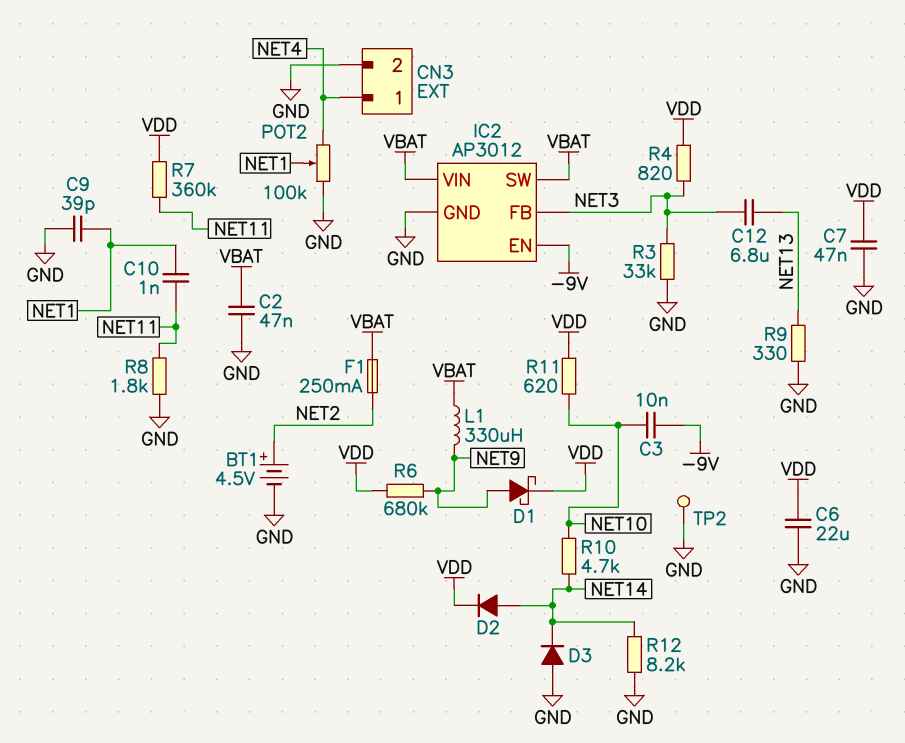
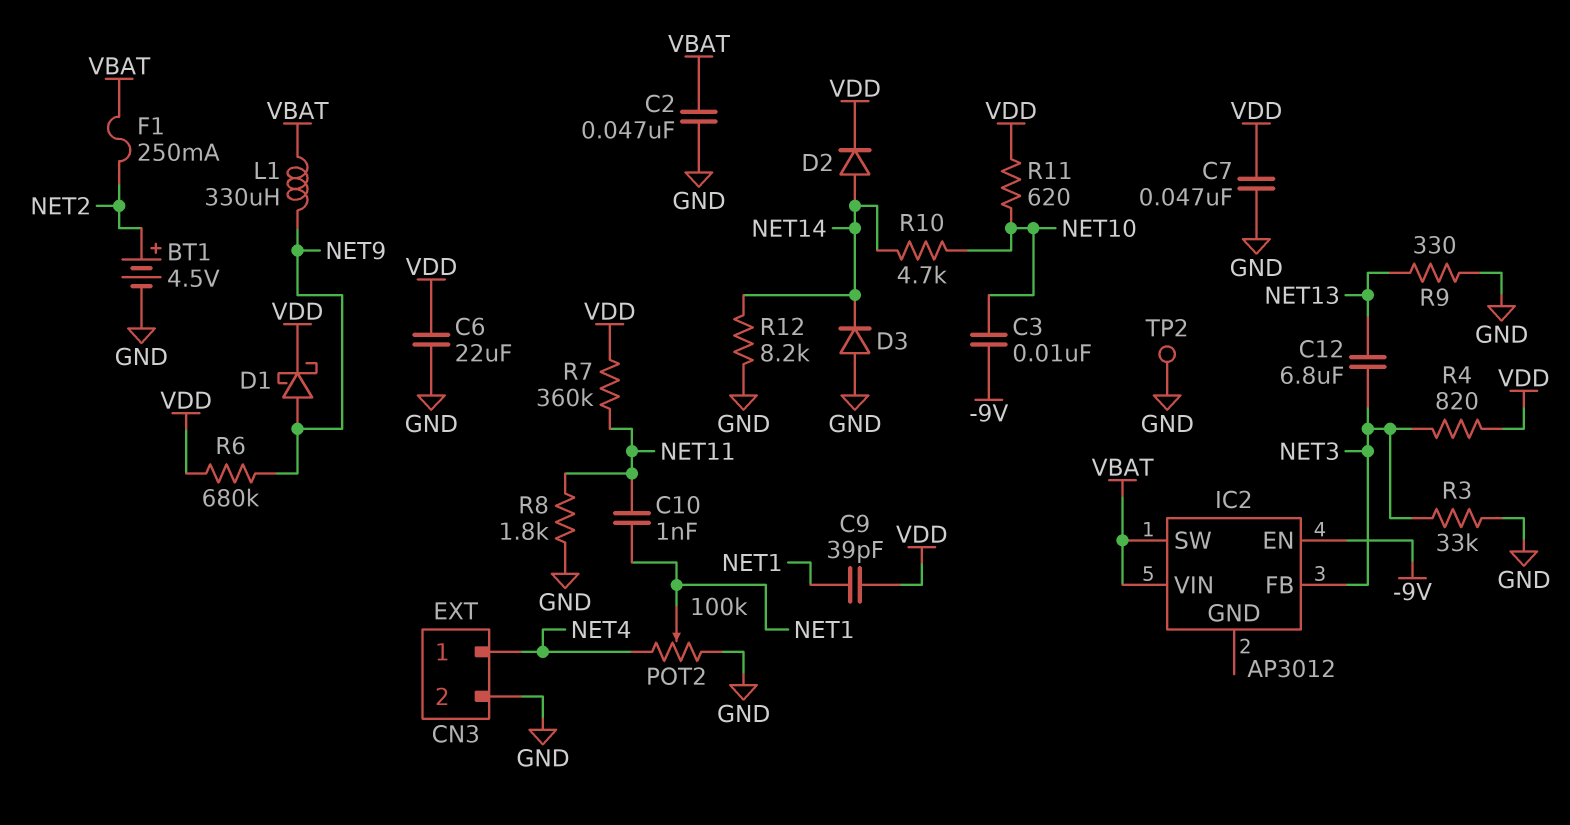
C9: 39pF (GND, NET1) -> 39pF (NET1, VDD)
IC2 pin GND: GND -> none

